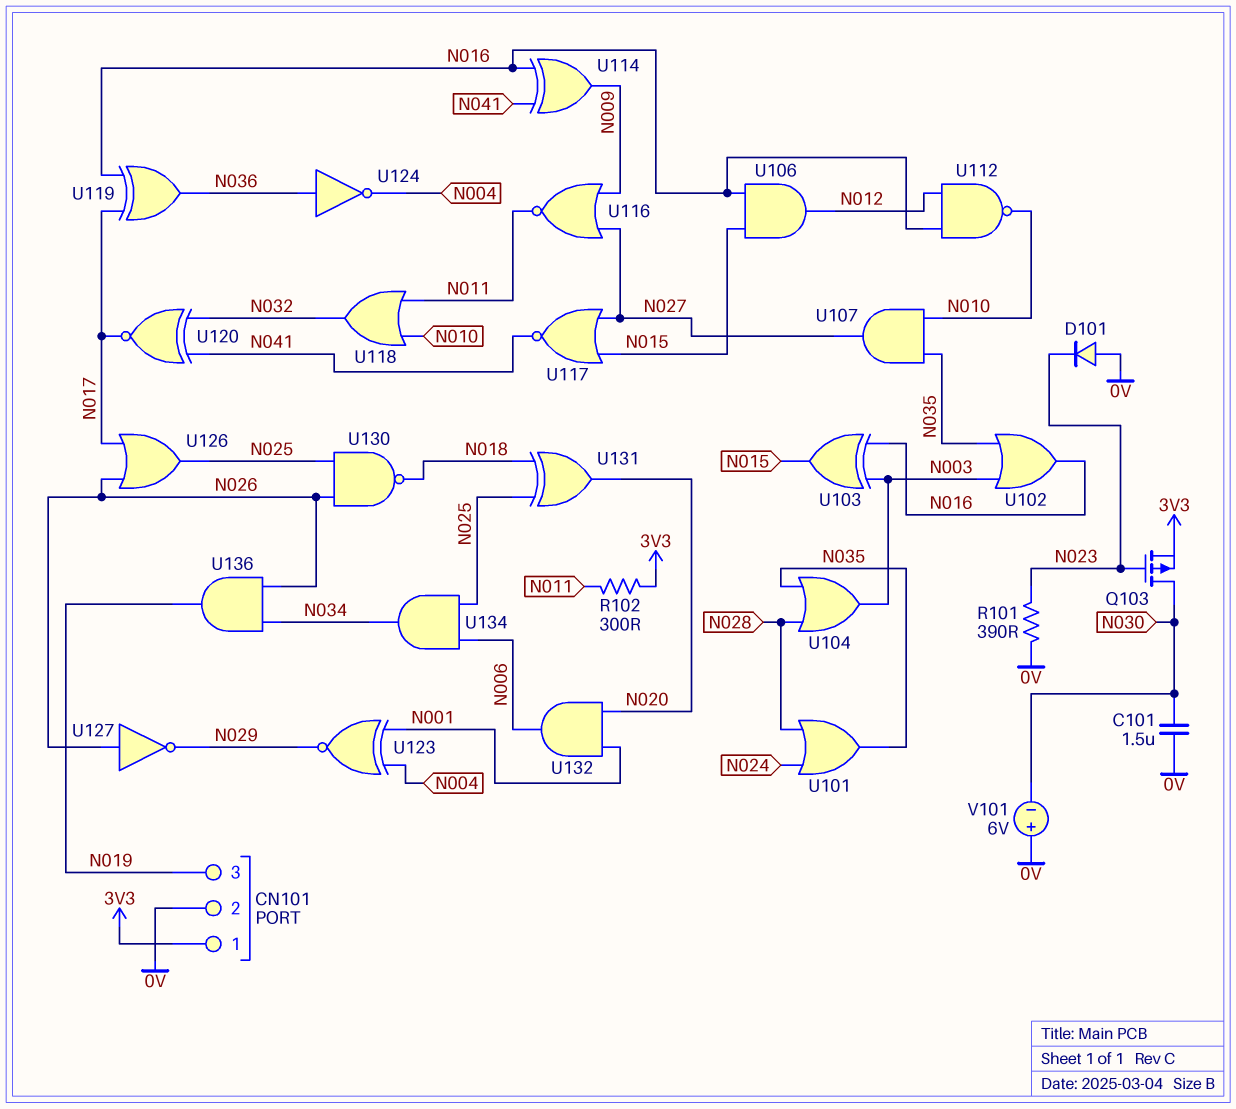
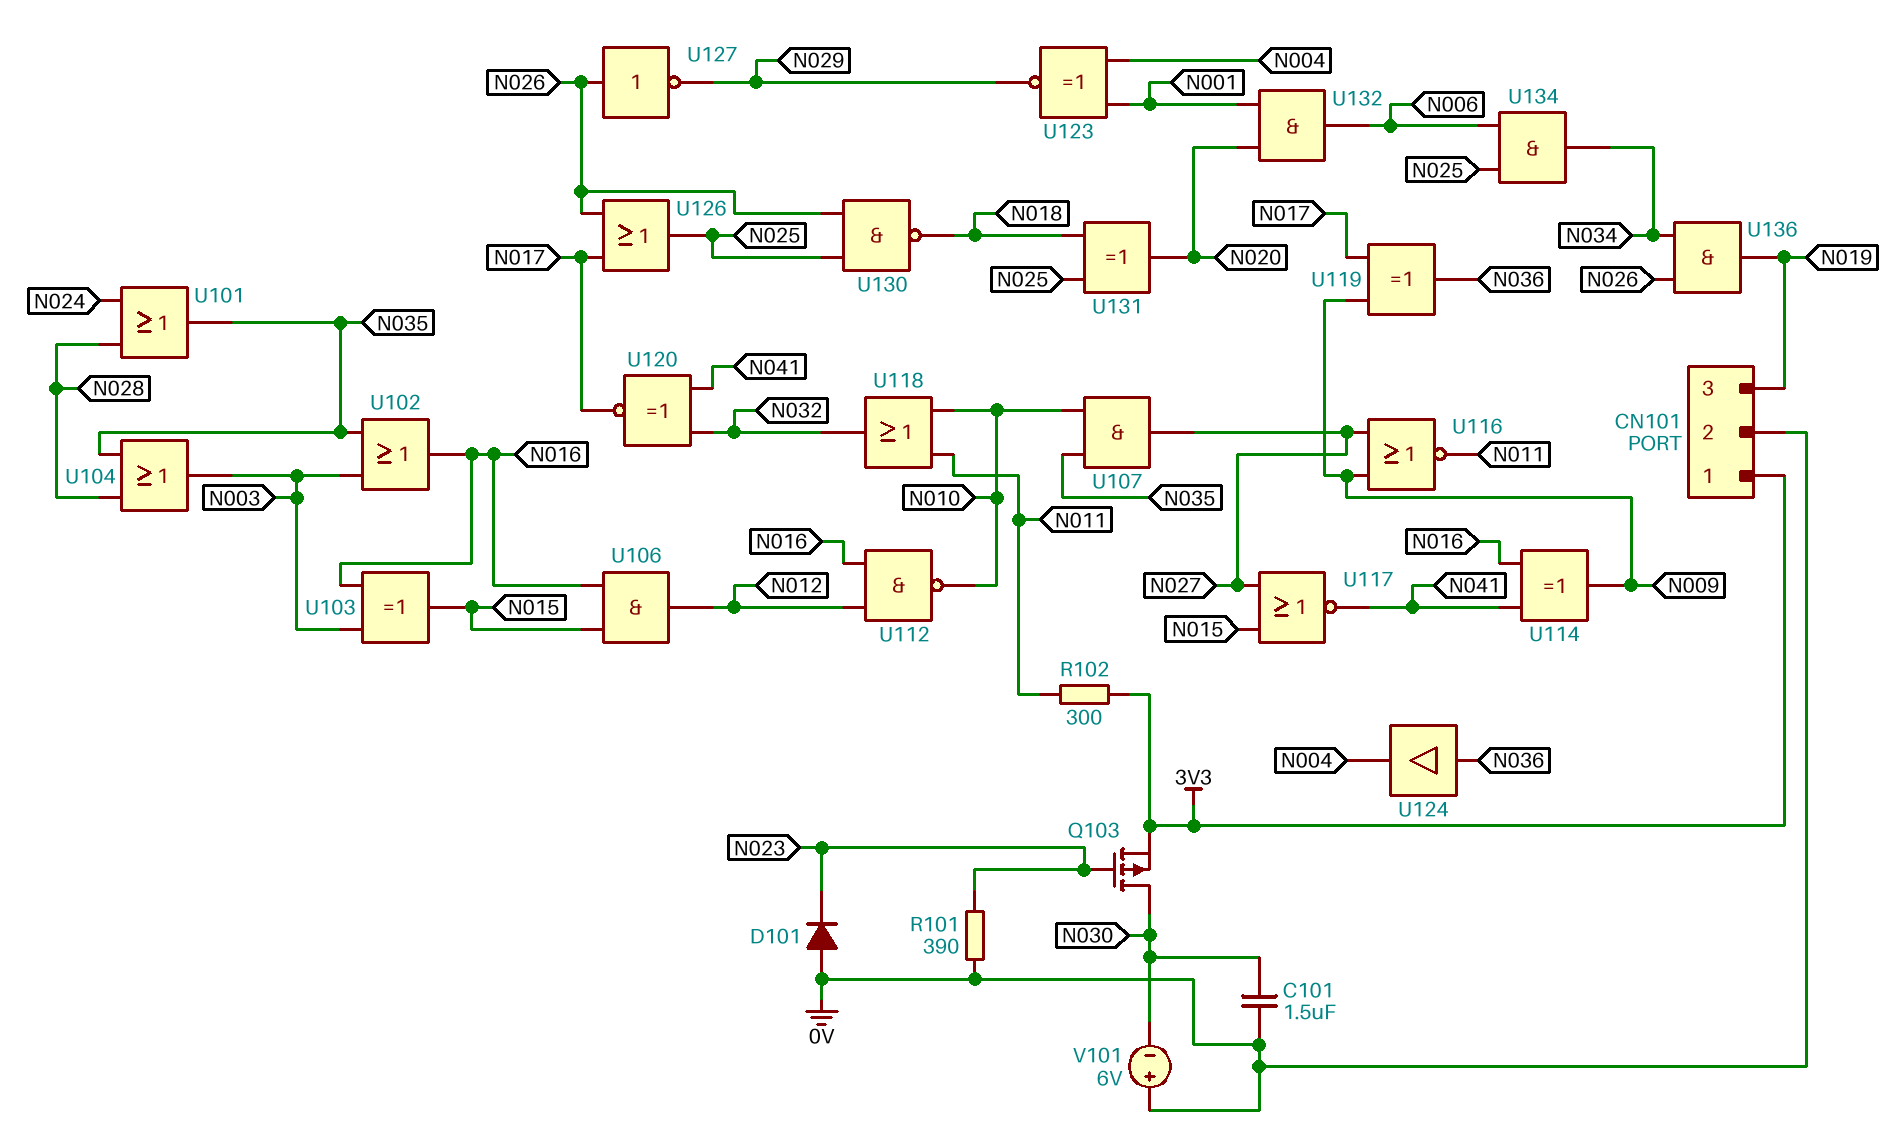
U119: XOR (in N016, in N017, out N036) -> XOR (in N009, in N017, out N036)
U124: NOT (in N036, out N004) -> buffer (in N036, out N004)

